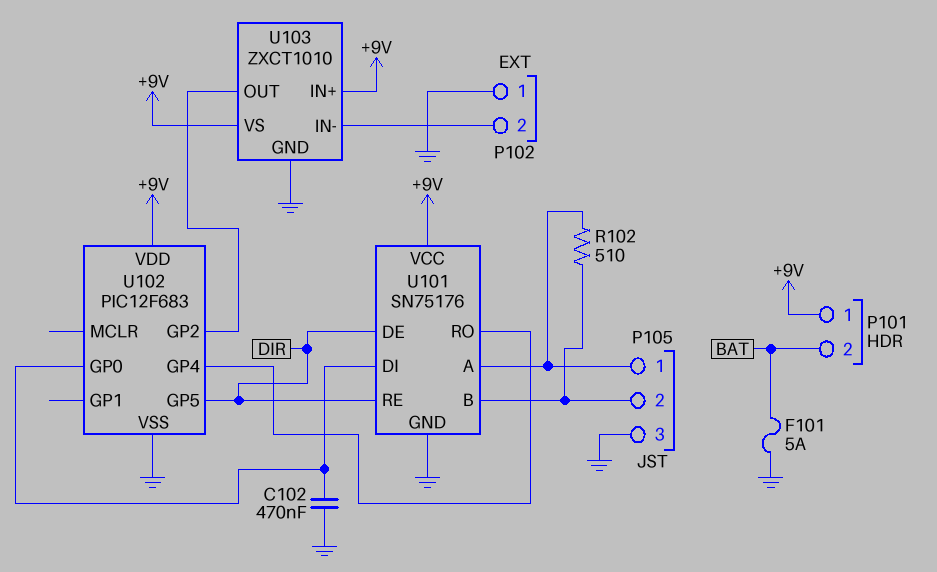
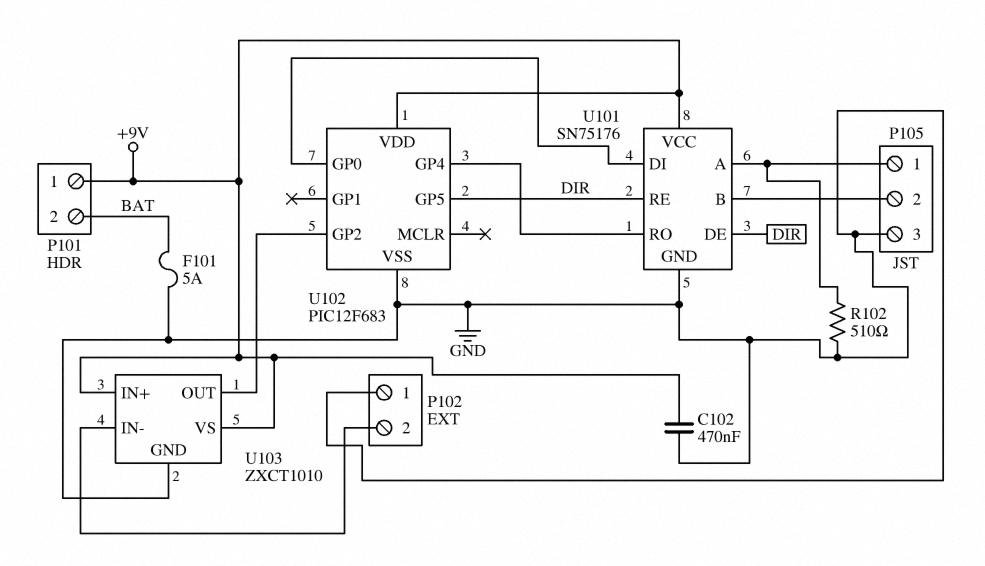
C102: 470nF (GND, U101/DI) -> 470nF (+9V, GND)
R102: 510 (P105/1, P105/2) -> 510 (GND, P105/1)

